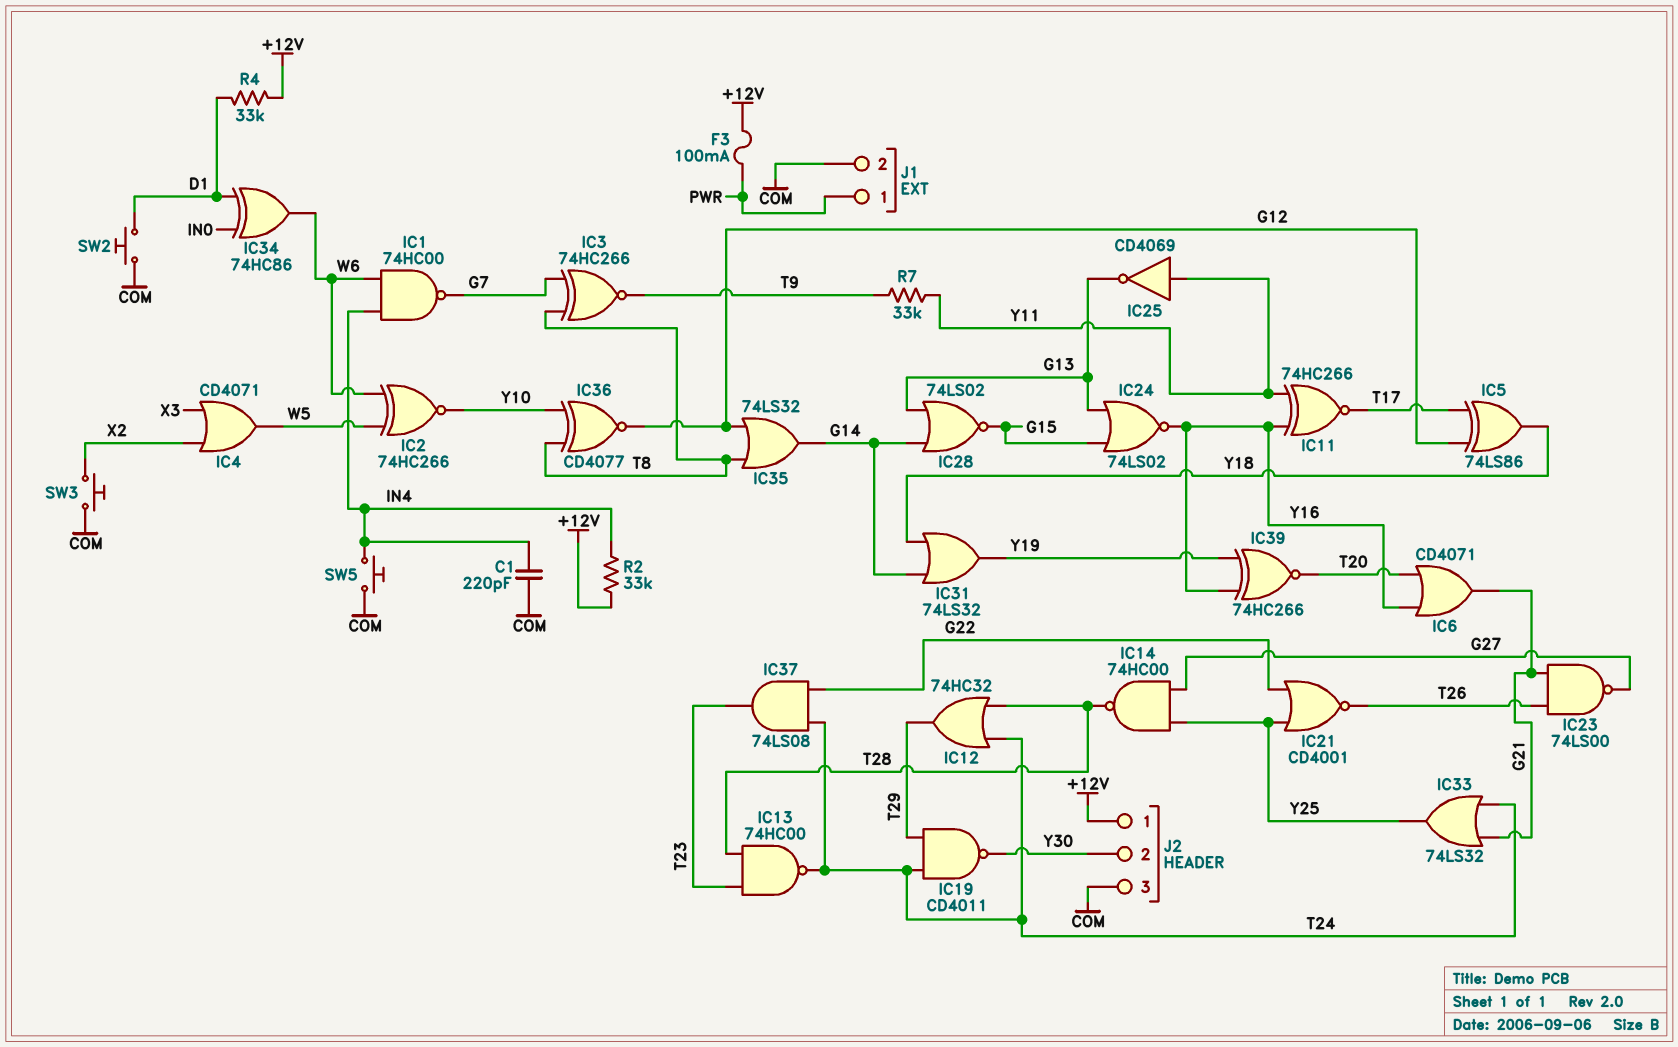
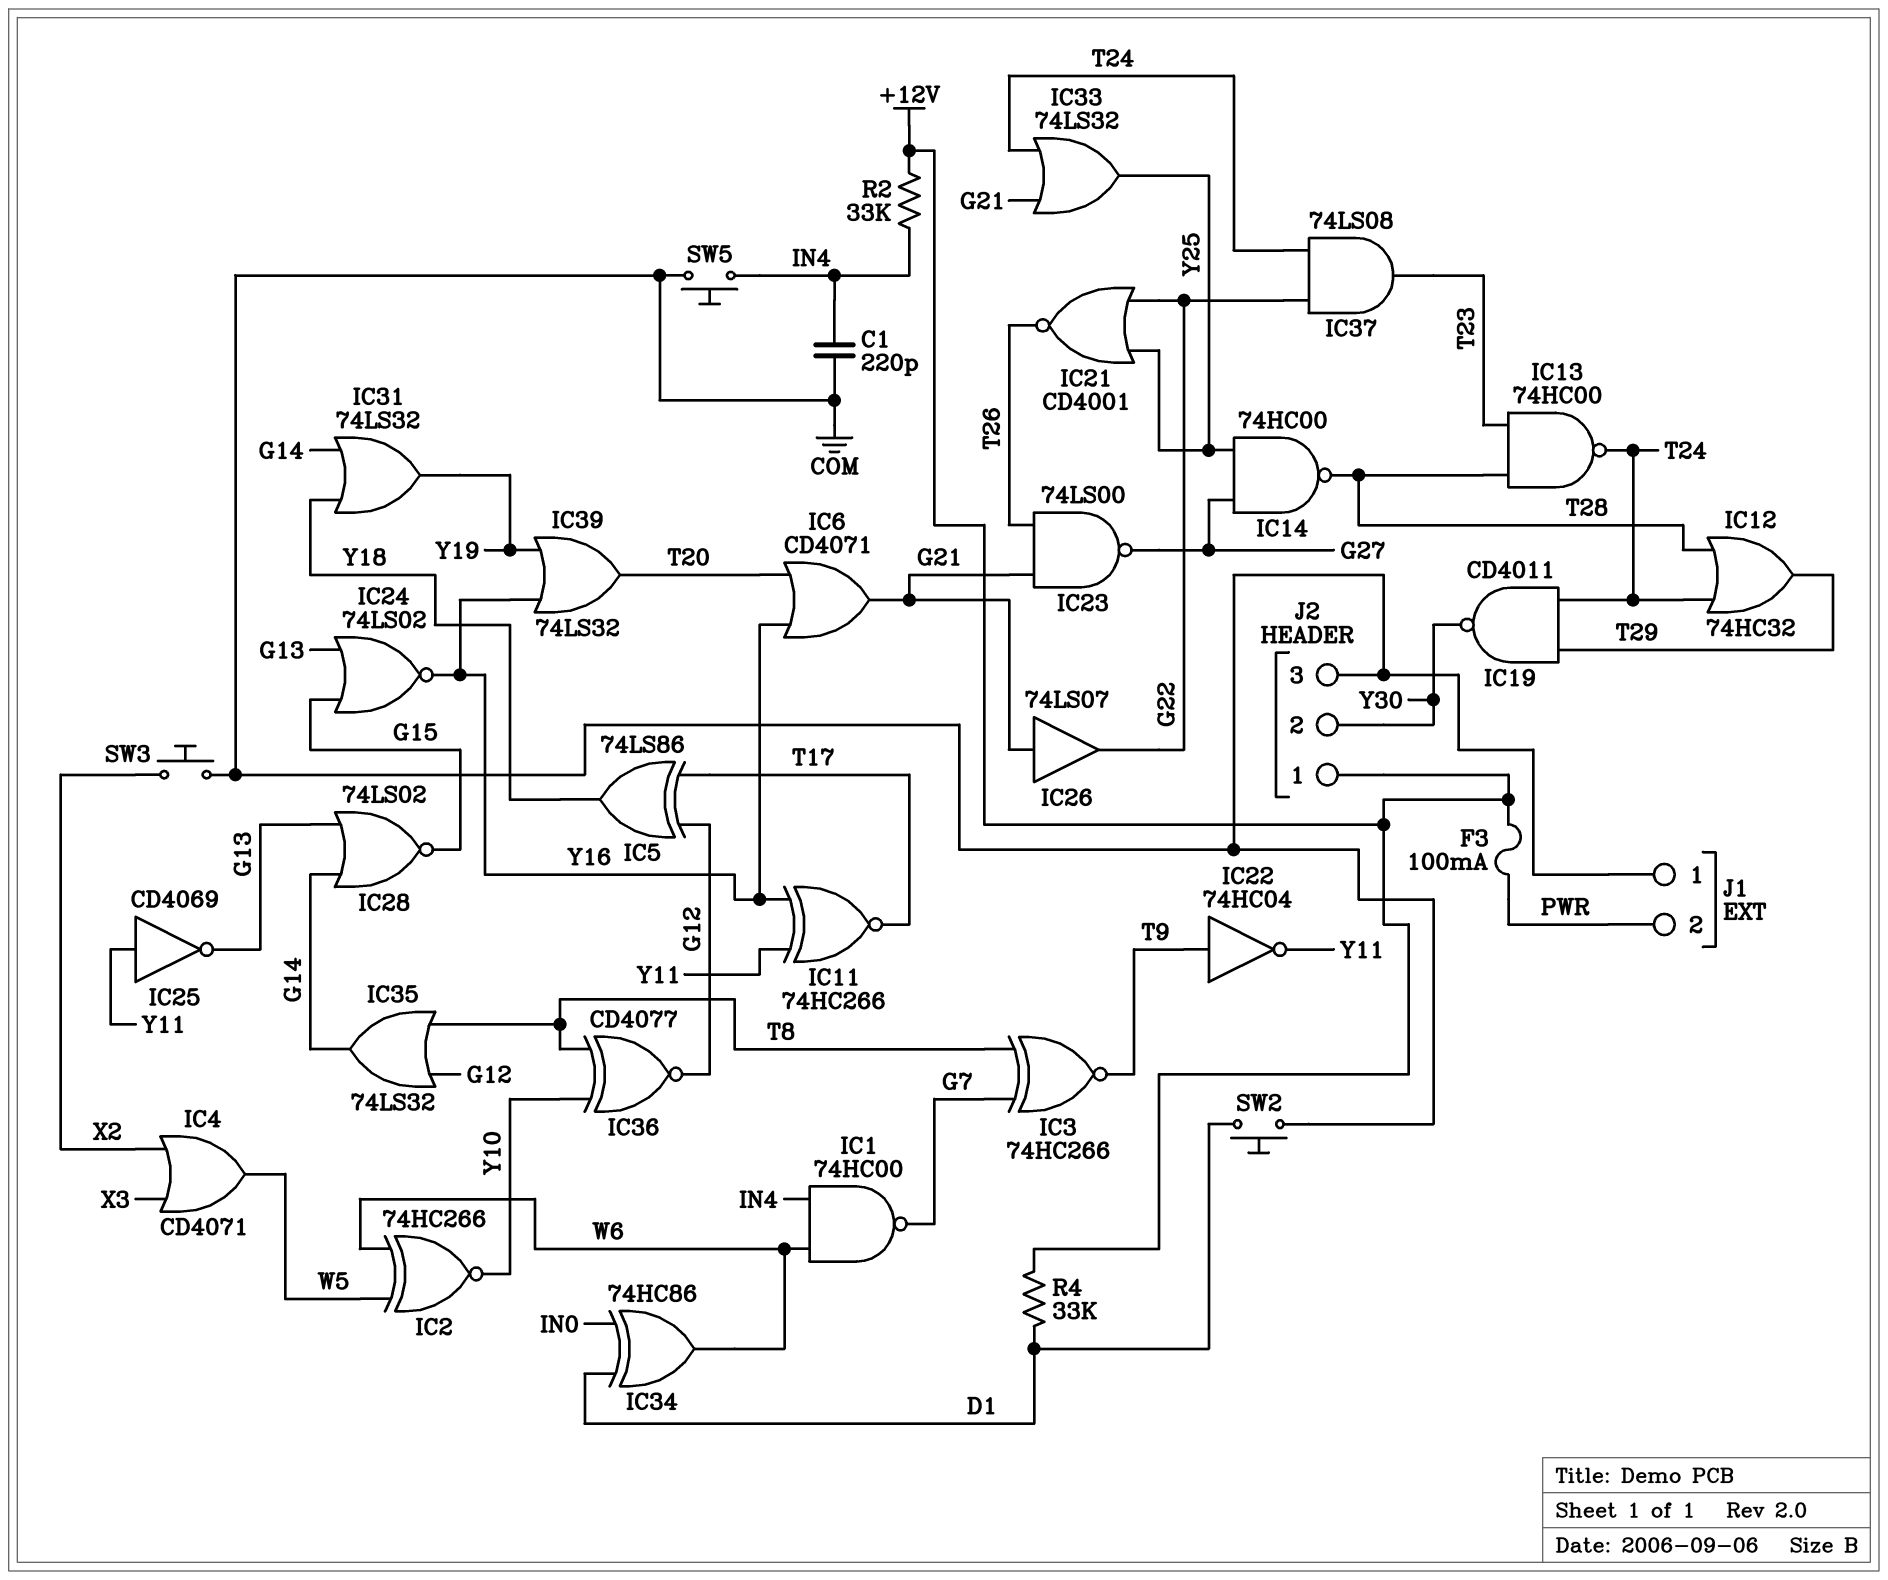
IC22: none -> NOT 74HC04 (in T9, out Y11)
IC26: none -> buffer 74LS07 (in G21, out G22)
IC39: XNOR 74HC266 (in Y16, in Y19, out T20) -> OR 74LS32 (in Y16, in Y19, out T20)
J1 pin 1: PWR -> COM
J1 pin 2: COM -> PWR
R7: 33k (T9, Y11) -> none

